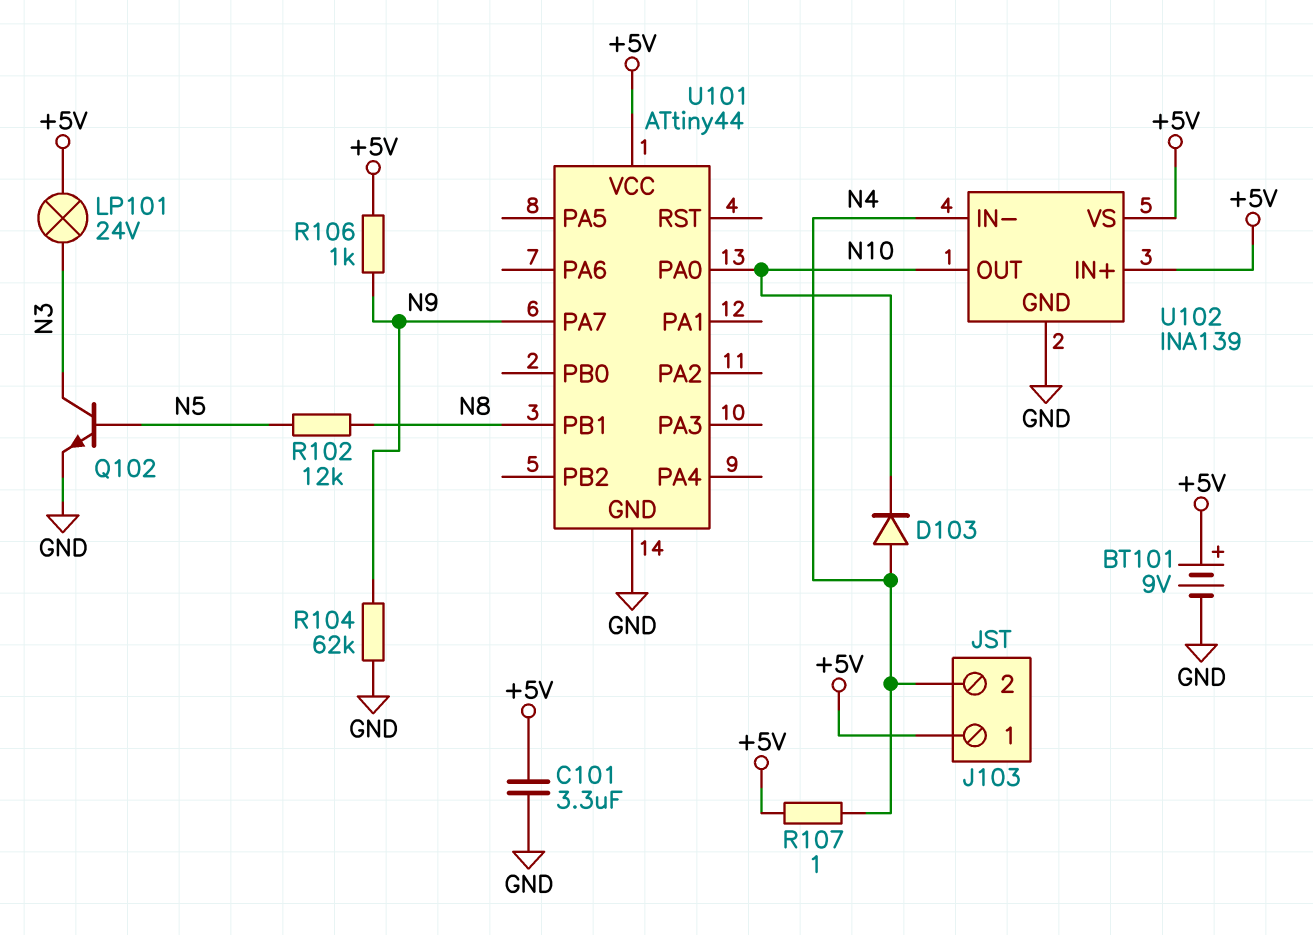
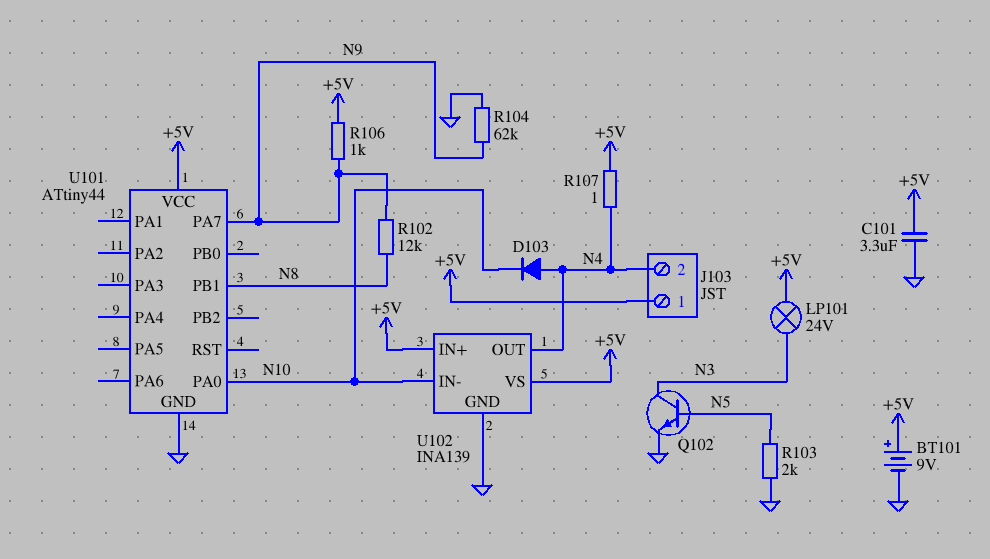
R102: 12k (N5, N8) -> 12k (N8, N9)
R103: none -> 2k (GND, N5)
U102 pin IN-: N4 -> N10
U102 pin OUT: N10 -> N4

